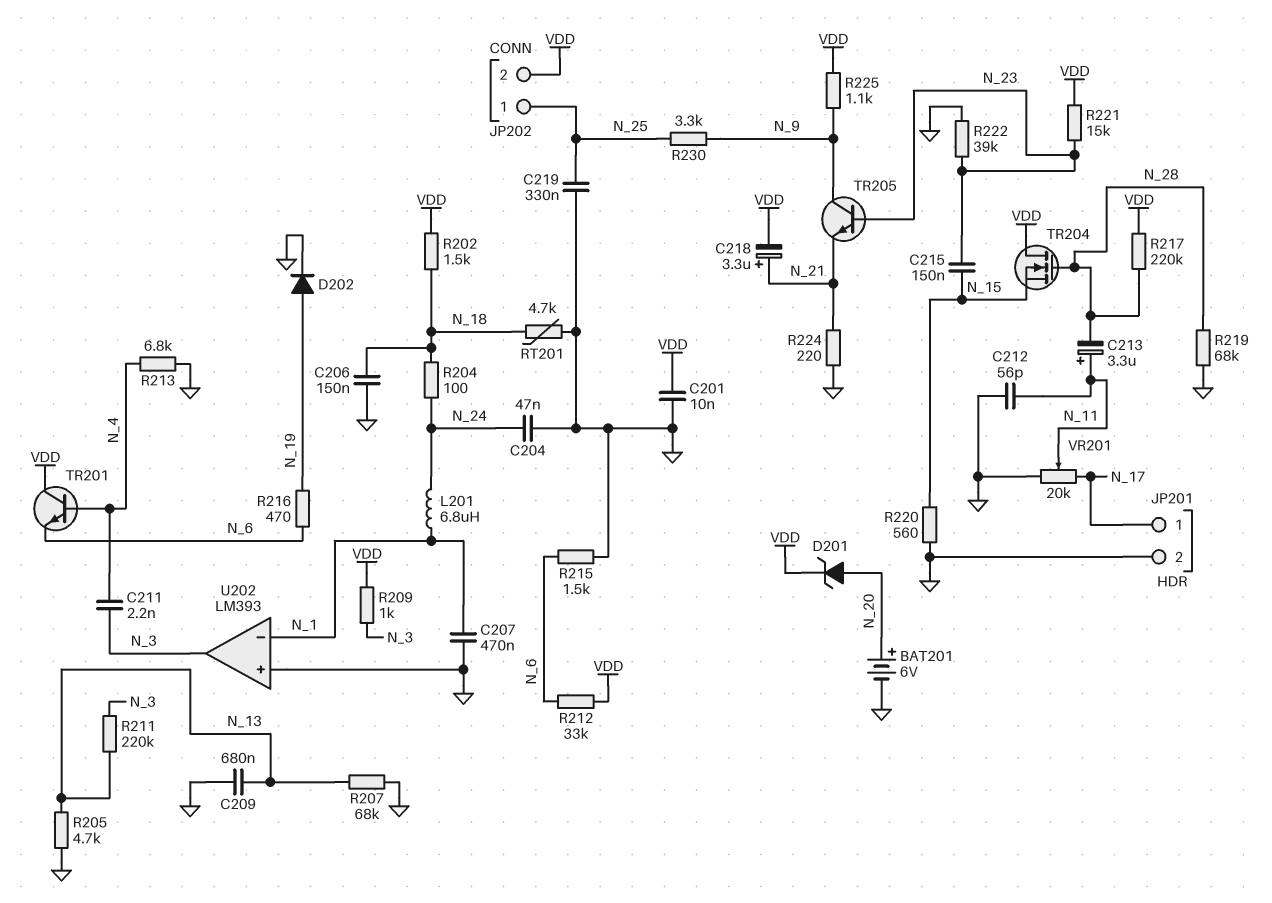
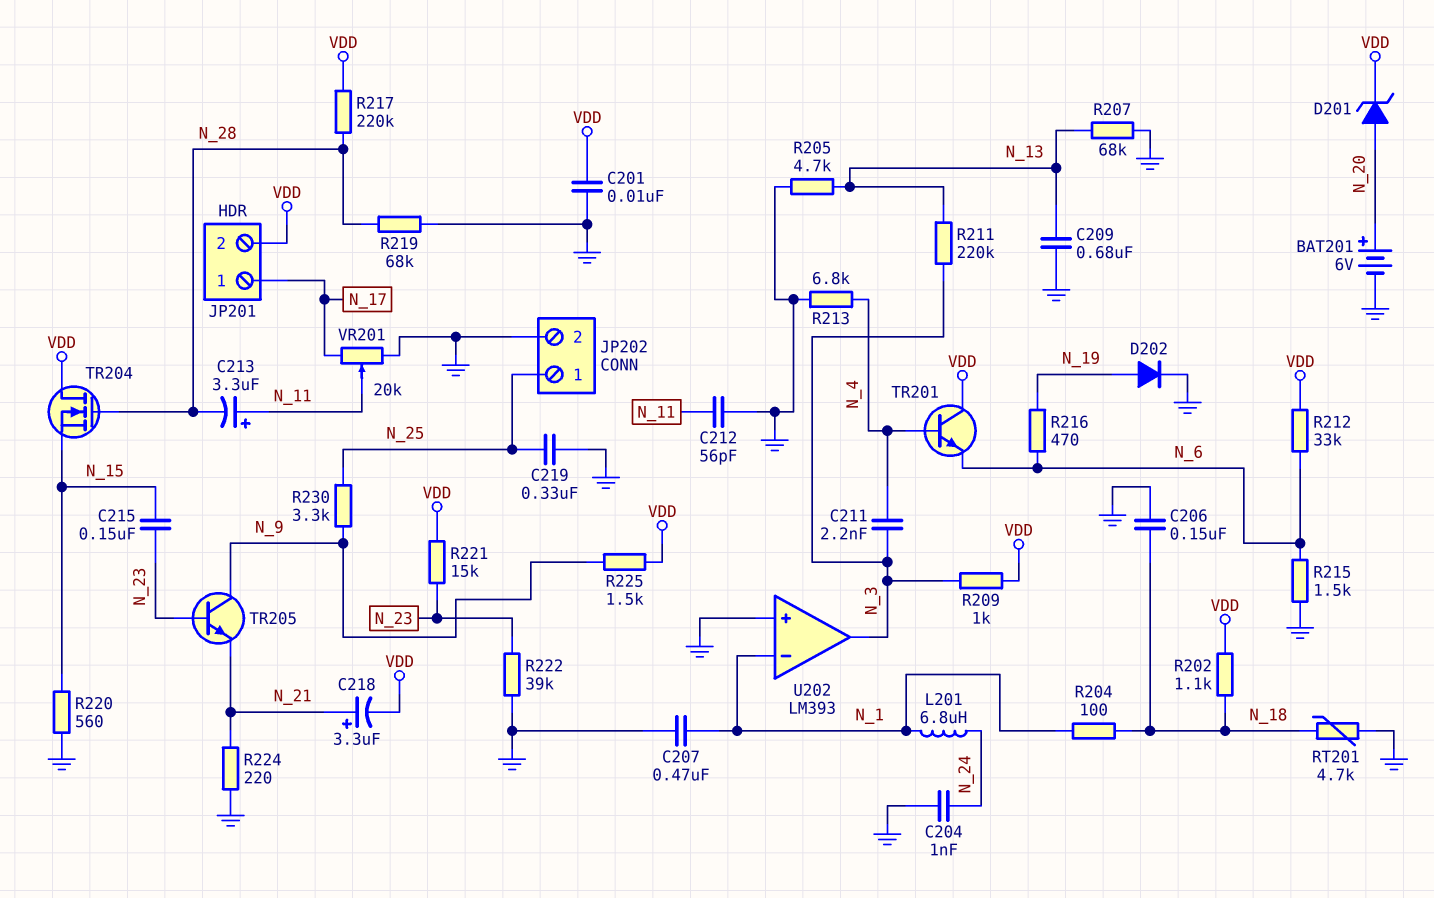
C204: 47nF (GND, N_24) -> 1nF (GND, N_24)
JP201 pin 2: GND -> VDD
JP202 pin 2: VDD -> GND
R202: 1.5k (N_18, VDD) -> 1.1k (N_18, VDD)
R204: 100 (N_18, N_24) -> 100 (N_1, N_18)
R225: 1.1k (N_9, VDD) -> 1.5k (N_9, VDD)

